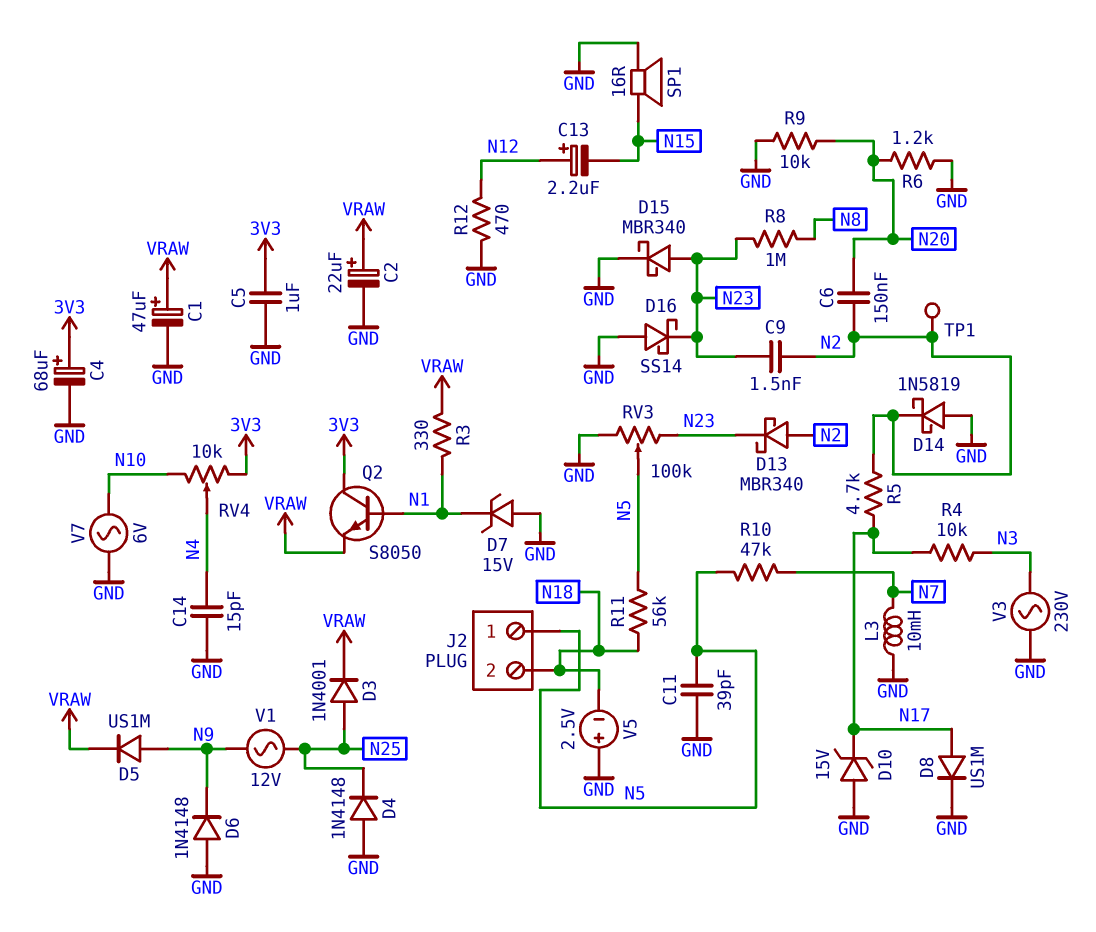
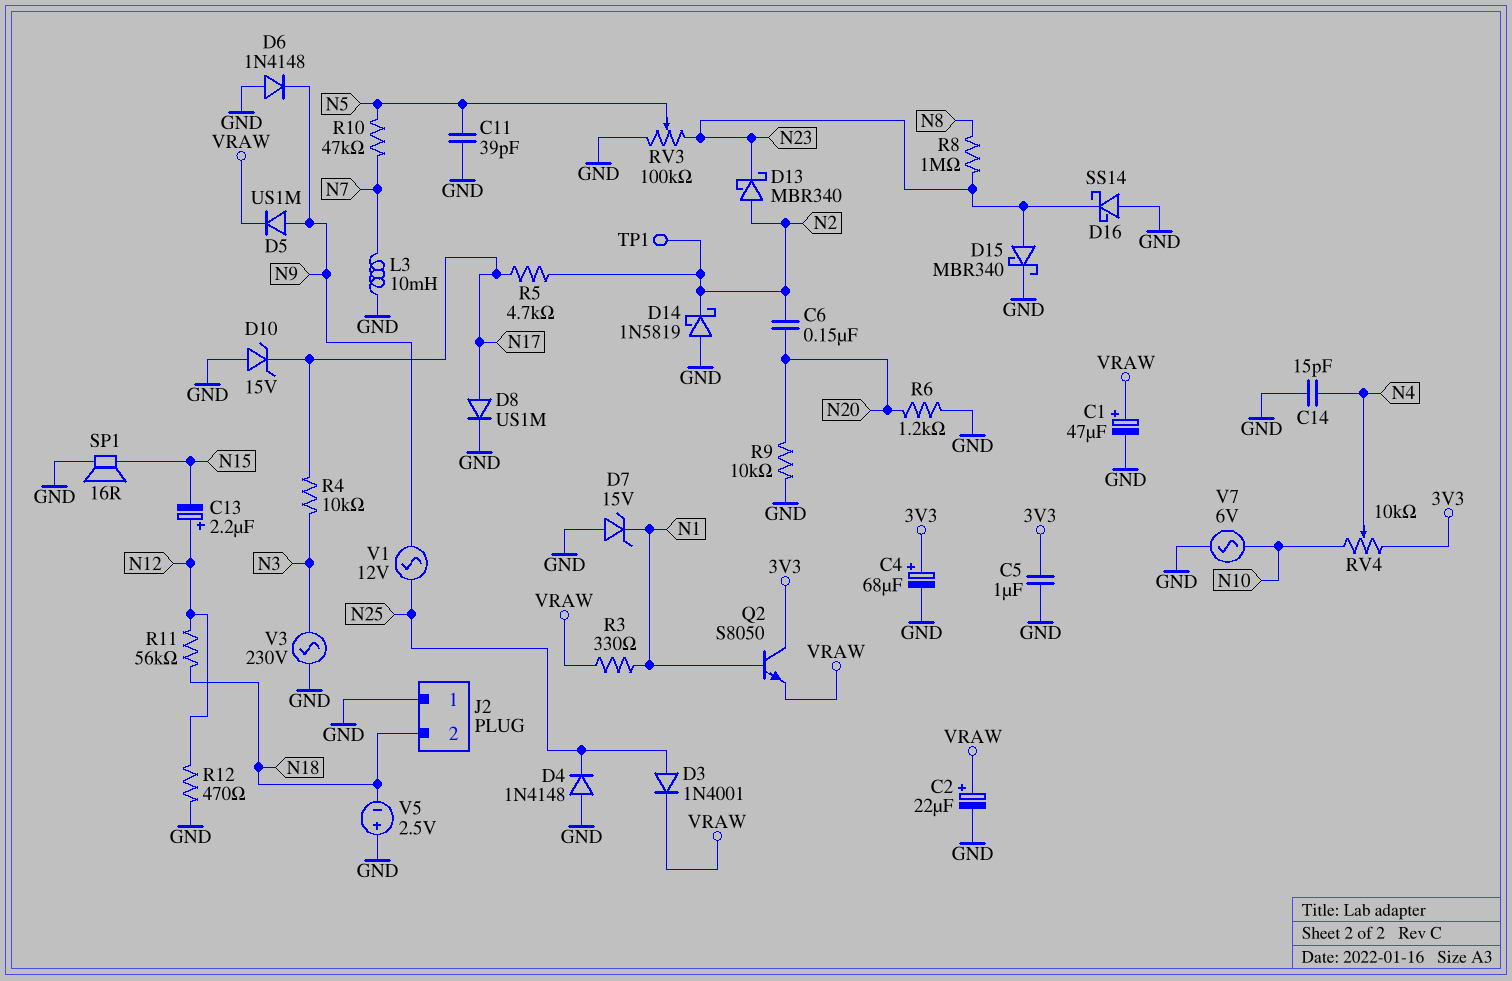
C9: 1.5nF (N2, N23) -> none
J2 pin 1: N5 -> GND
R11: 56k (N5, N18) -> 56k (N12, N18)

